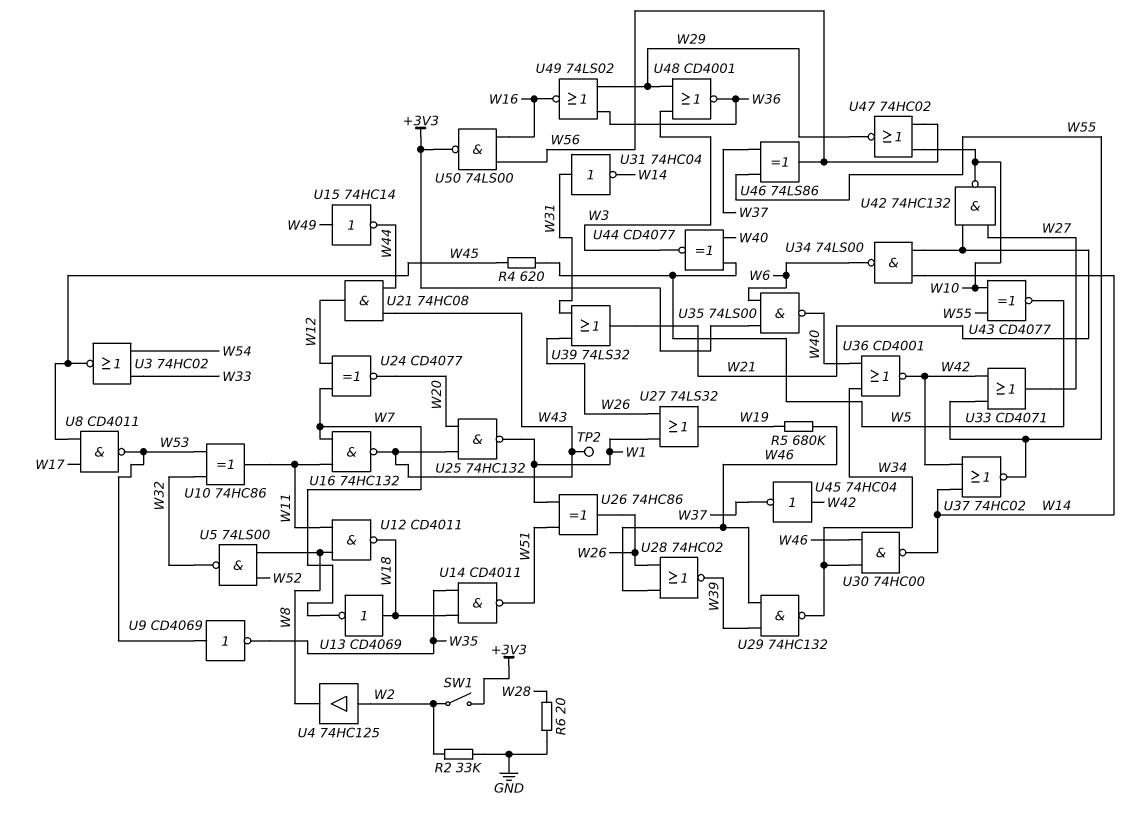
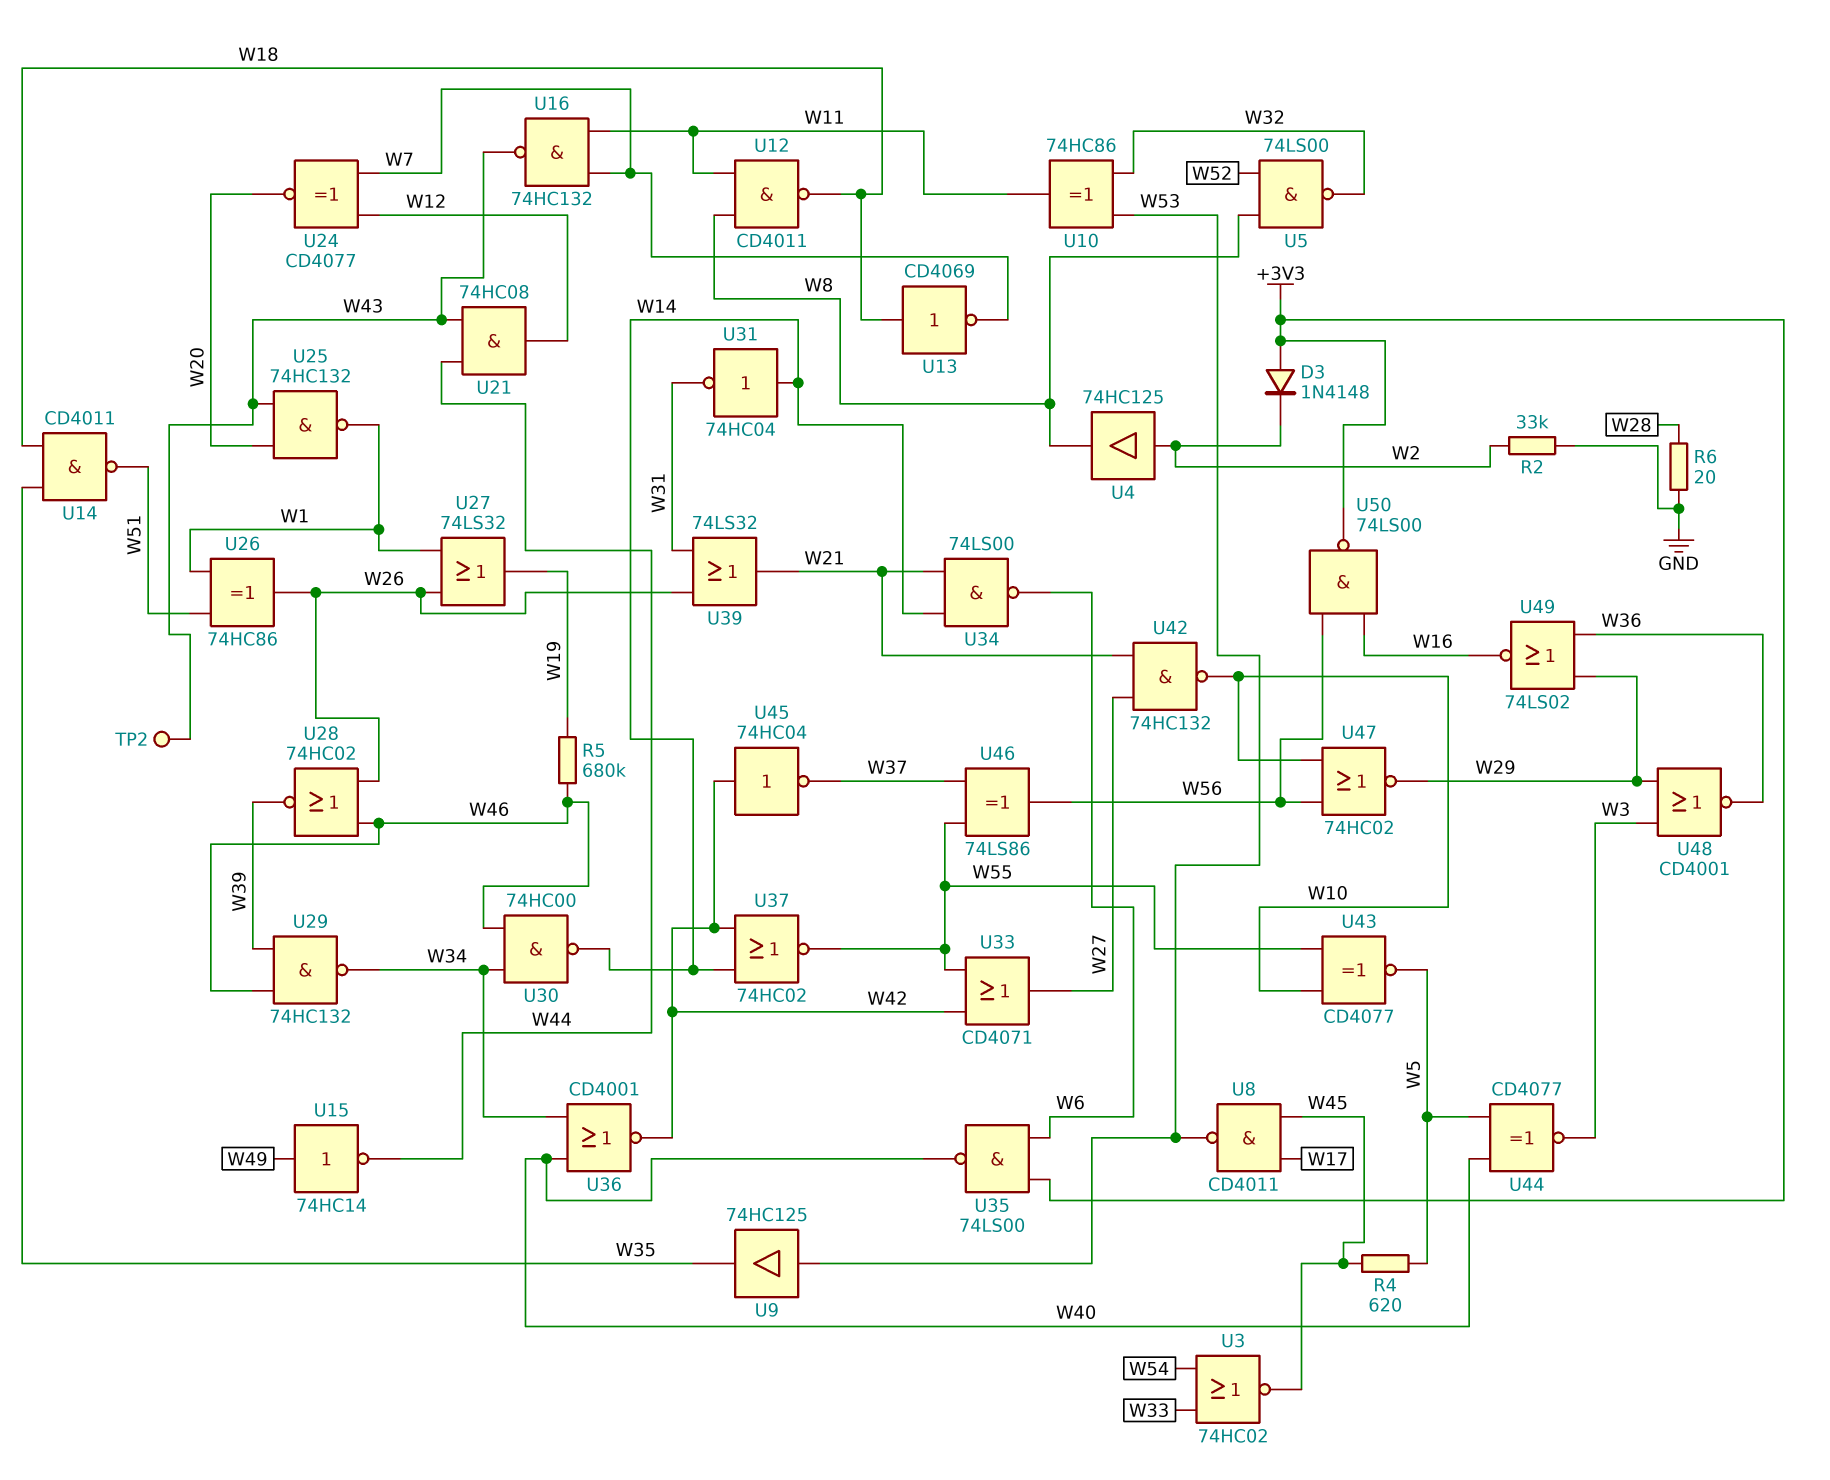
D3: none -> diode 1N4148 (A +3V3, K W2)
SW1: switch (+3V3, W2) -> none
U9: NOT CD4069 (in W53, out W35) -> buffer 74HC125 (in W53, out W35)
U31: NOT 74HC04 (in W31, out W14) -> NOT 74HC04 (in W14, out W31)

